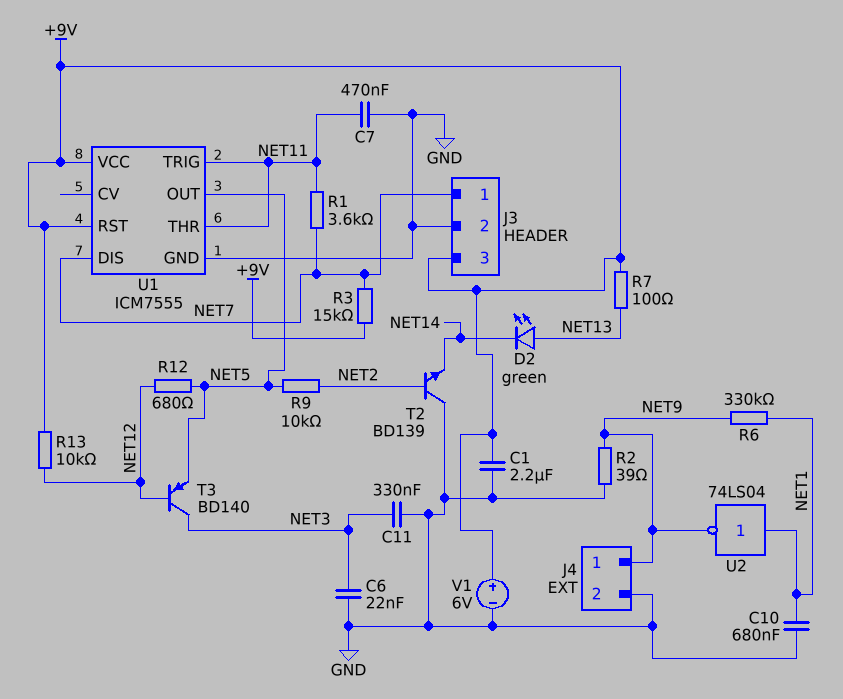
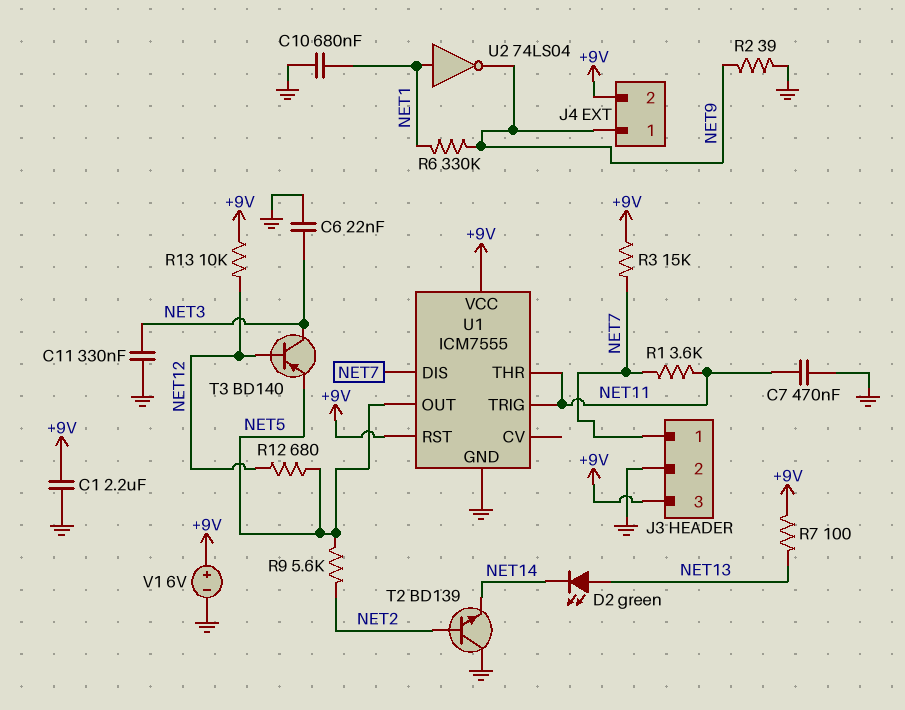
J4 pin 2: GND -> +9V
R9: 10k (NET2, NET5) -> 5.6k (NET2, NET5)

